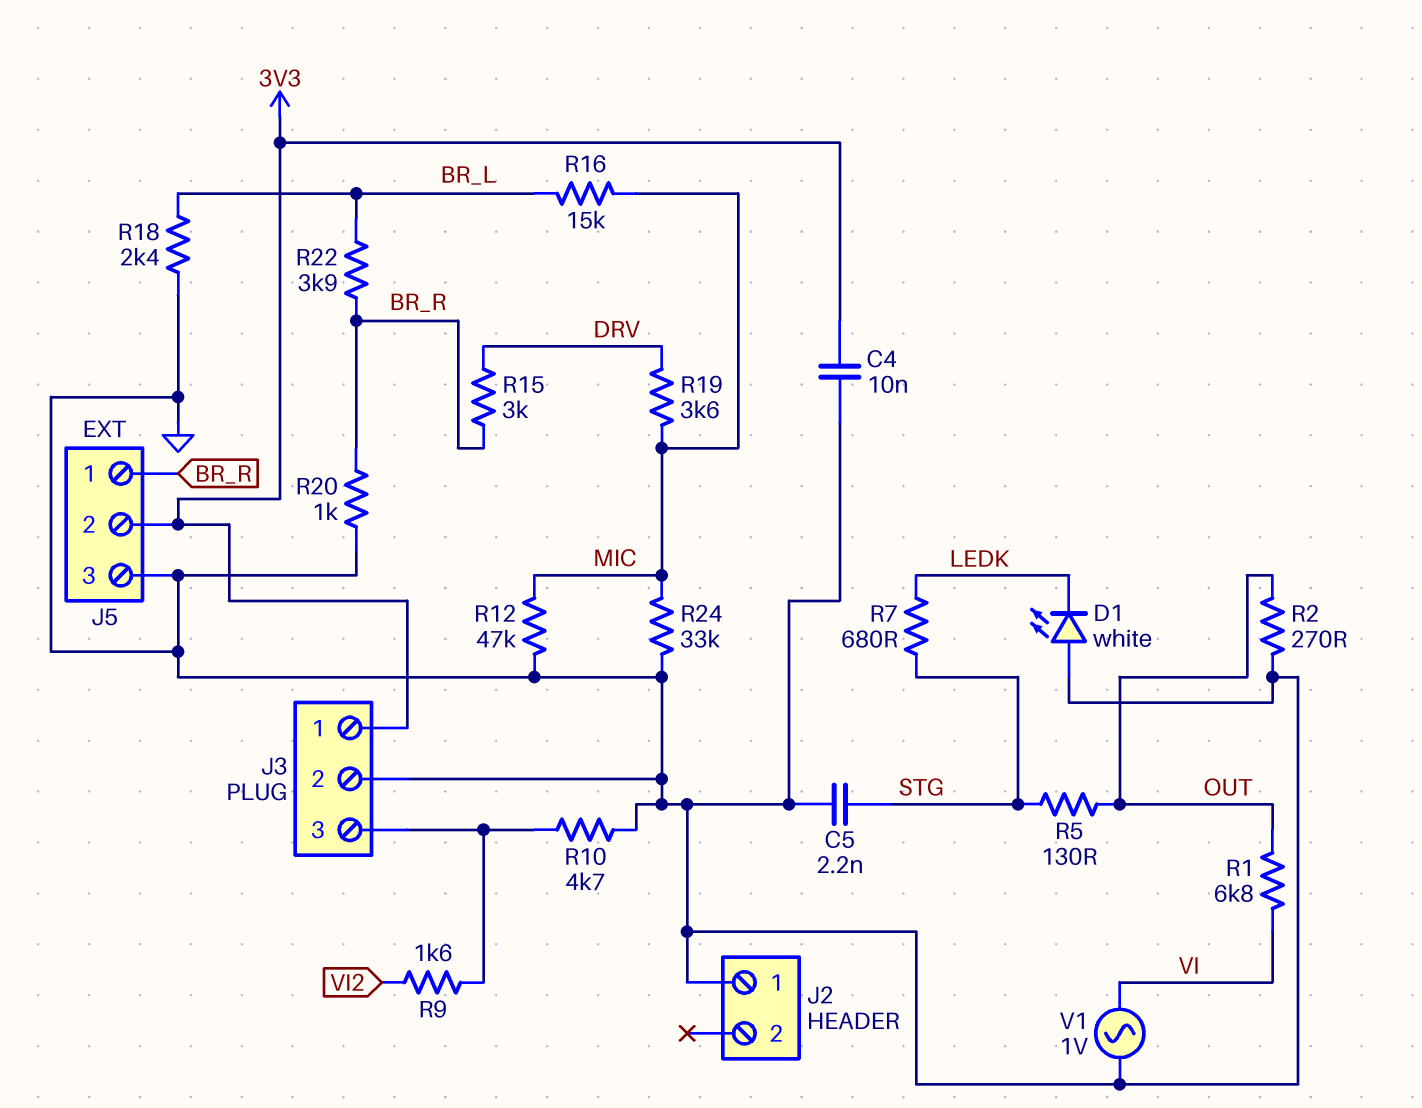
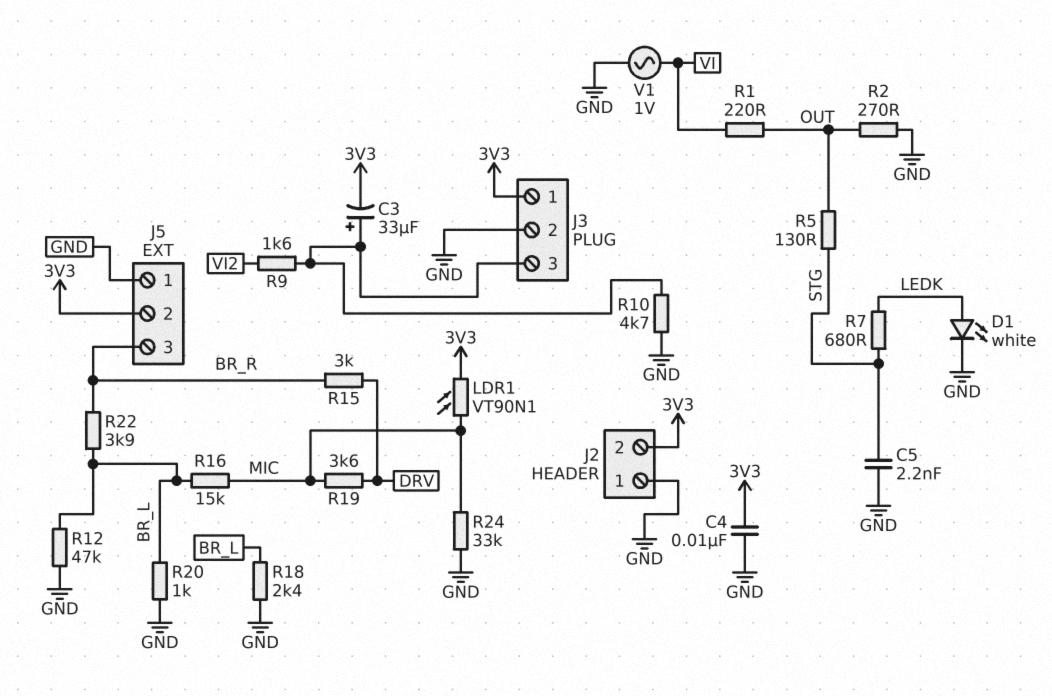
C3: none -> 33uF (plus J3/3, minus 3V3)
D1: LED white (A GND, K LEDK) -> LED white (A LEDK, K GND)
J2 pin 2: none -> 3V3
J5 pin 1: BR_R -> GND
J5 pin 3: GND -> BR_R
LDR1: none -> VT90N1 (3V3, MIC)
R1: 6.8k (OUT, VI) -> 220 (OUT, VI)
R12: 47k (GND, MIC) -> 47k (BR_L, GND)
R20: 1k (BR_R, GND) -> 1k (BR_L, GND)

